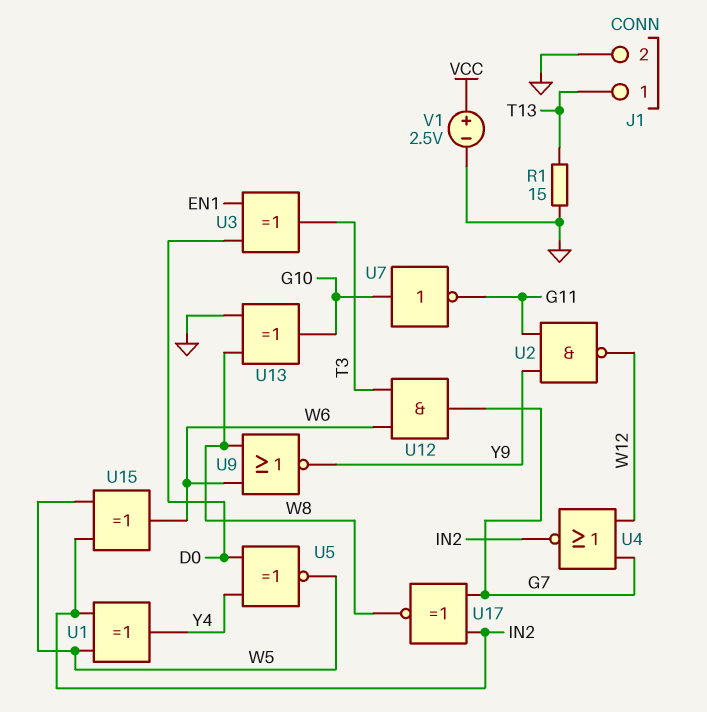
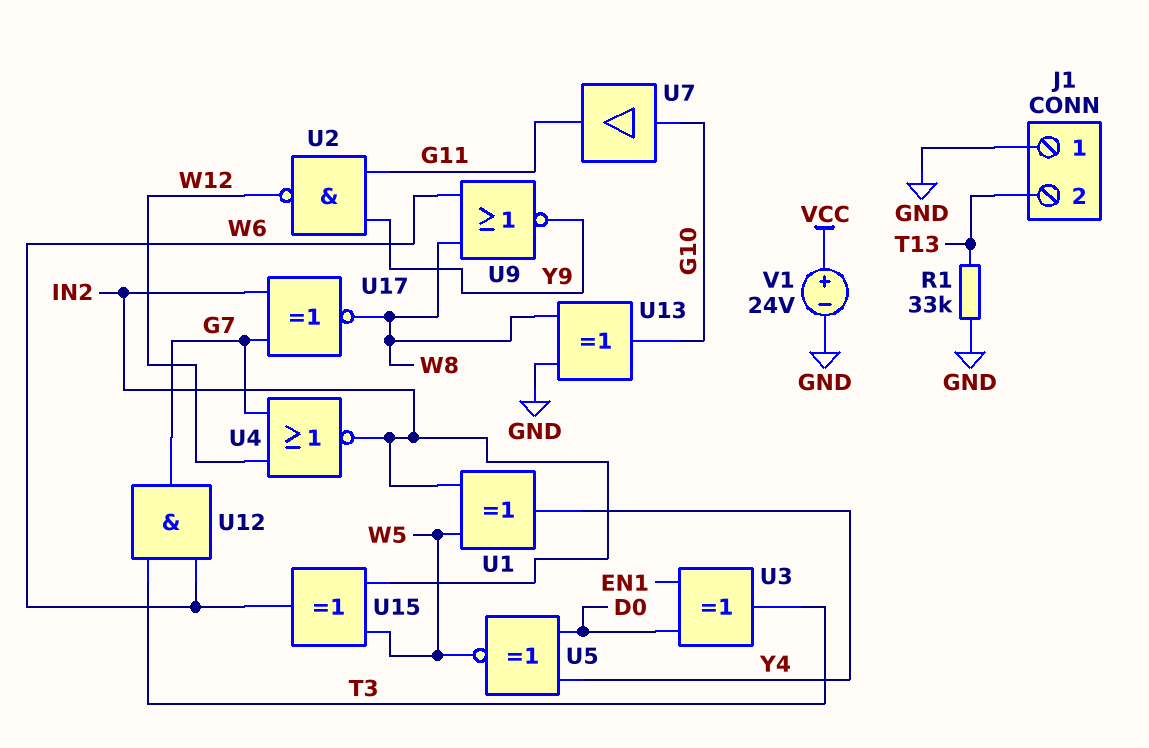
J1 pin 1: T13 -> GND
J1 pin 2: GND -> T13
R1: 15 (GND, T13) -> 33k (GND, T13)
U7: NOT (in G10, out G11) -> buffer (in G10, out G11)
V1: 2.5V (plus VCC, minus GND) -> 24V (plus VCC, minus GND)

